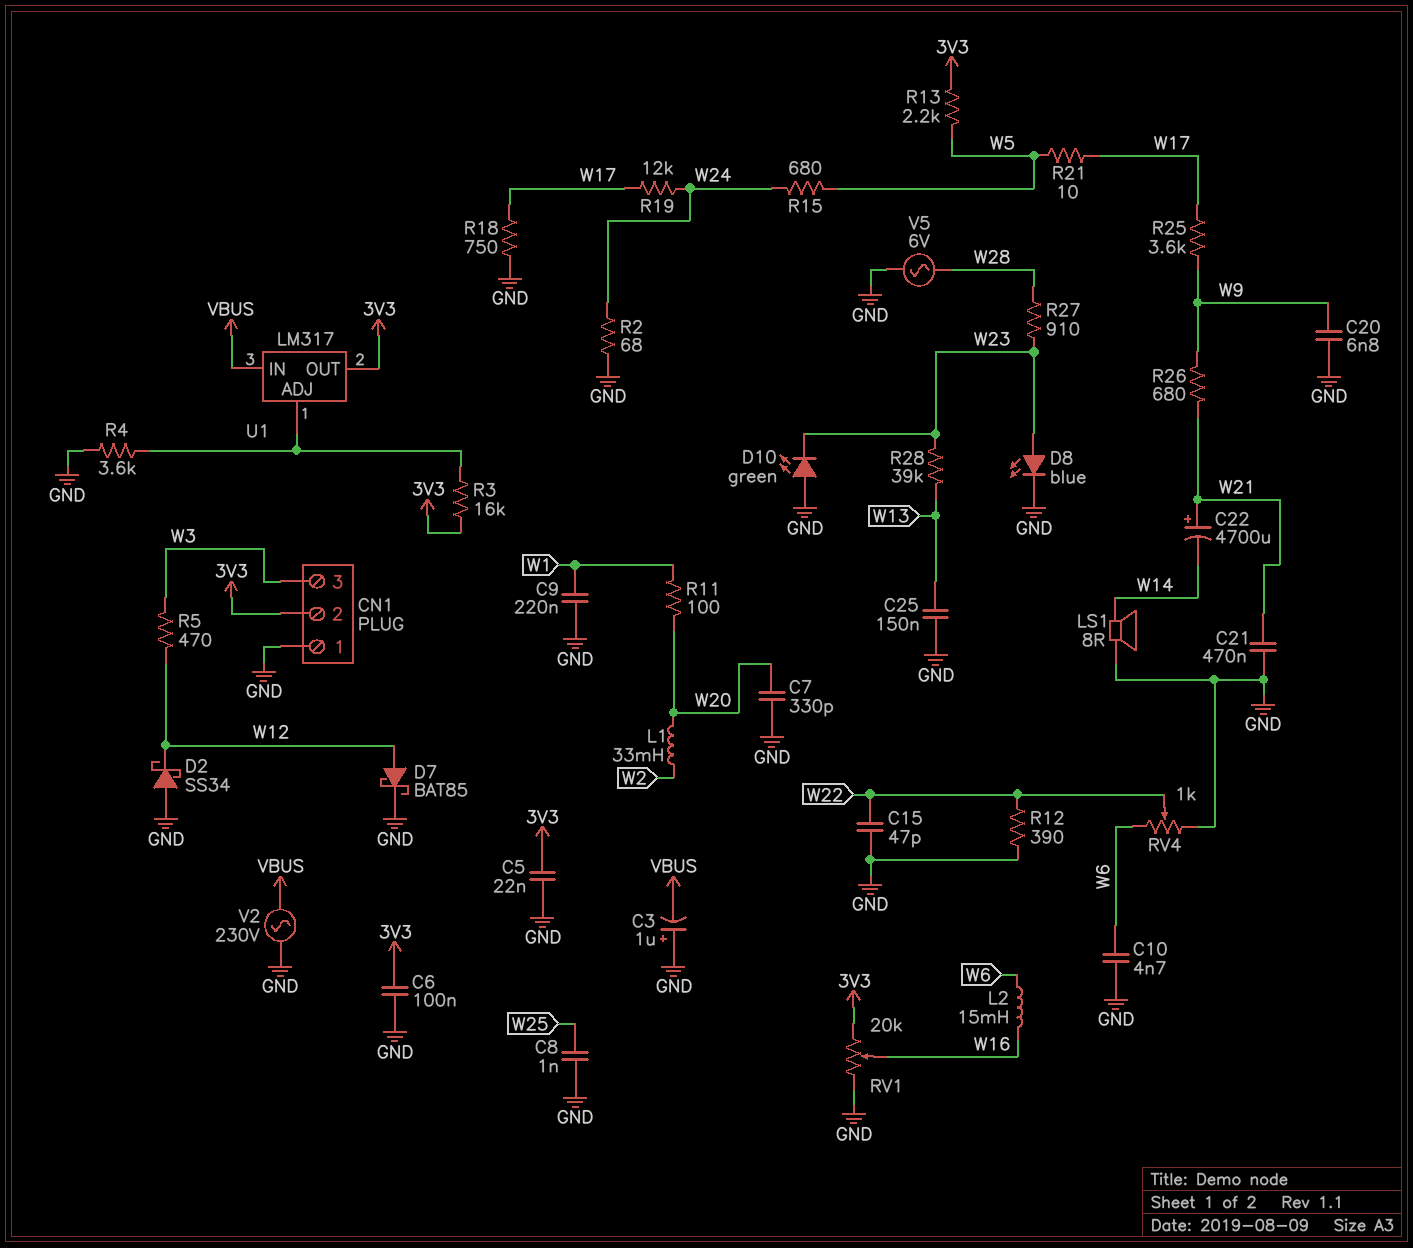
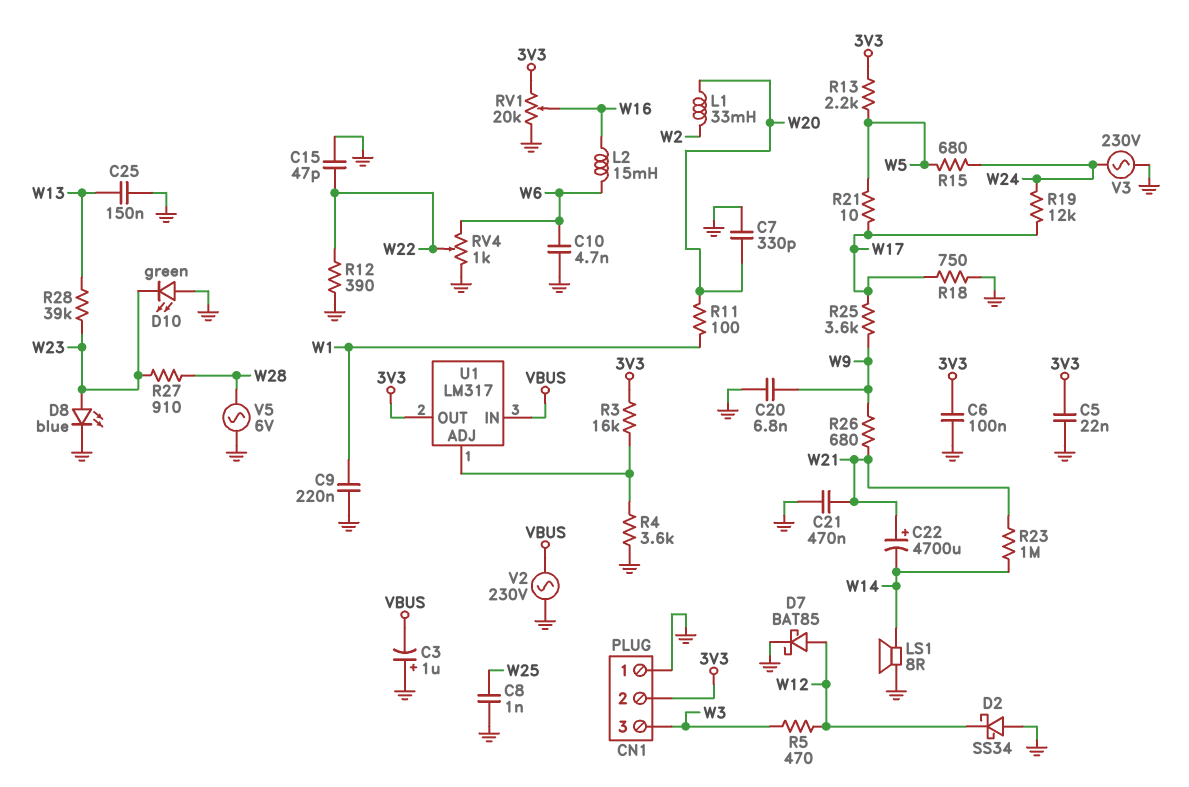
R2: 68 (GND, W24) -> none
R23: none -> 1M (W14, W21)
V3: none -> AC 230V (GND, W24)

